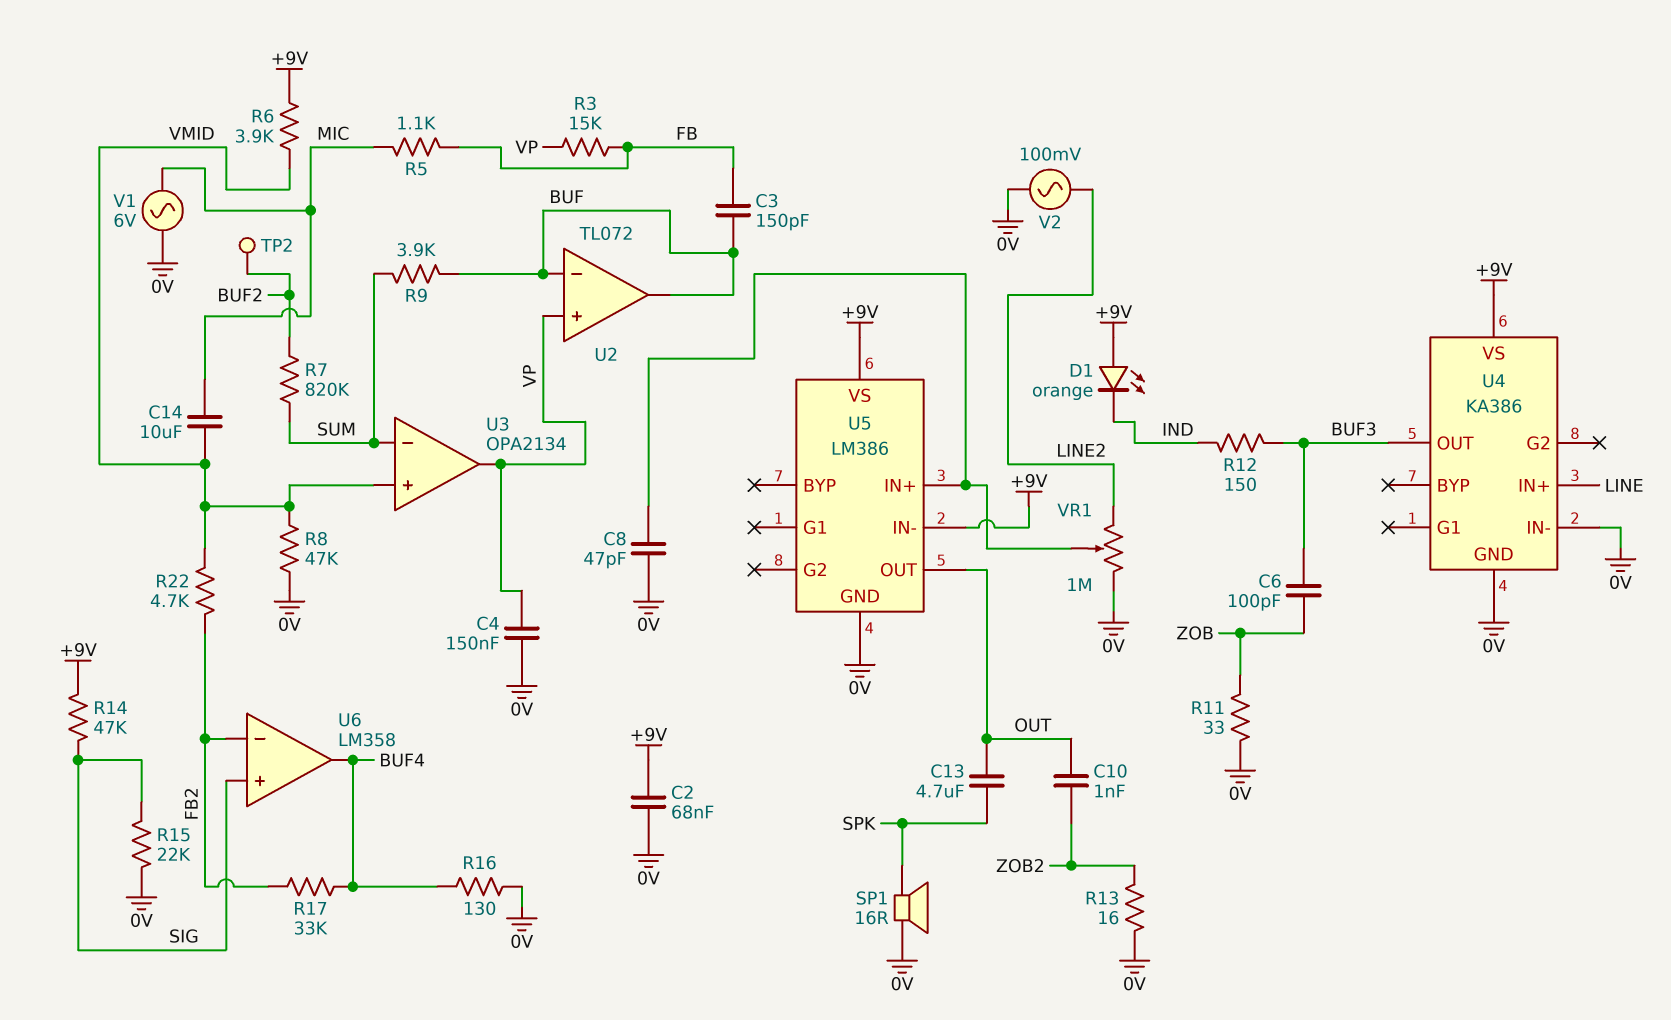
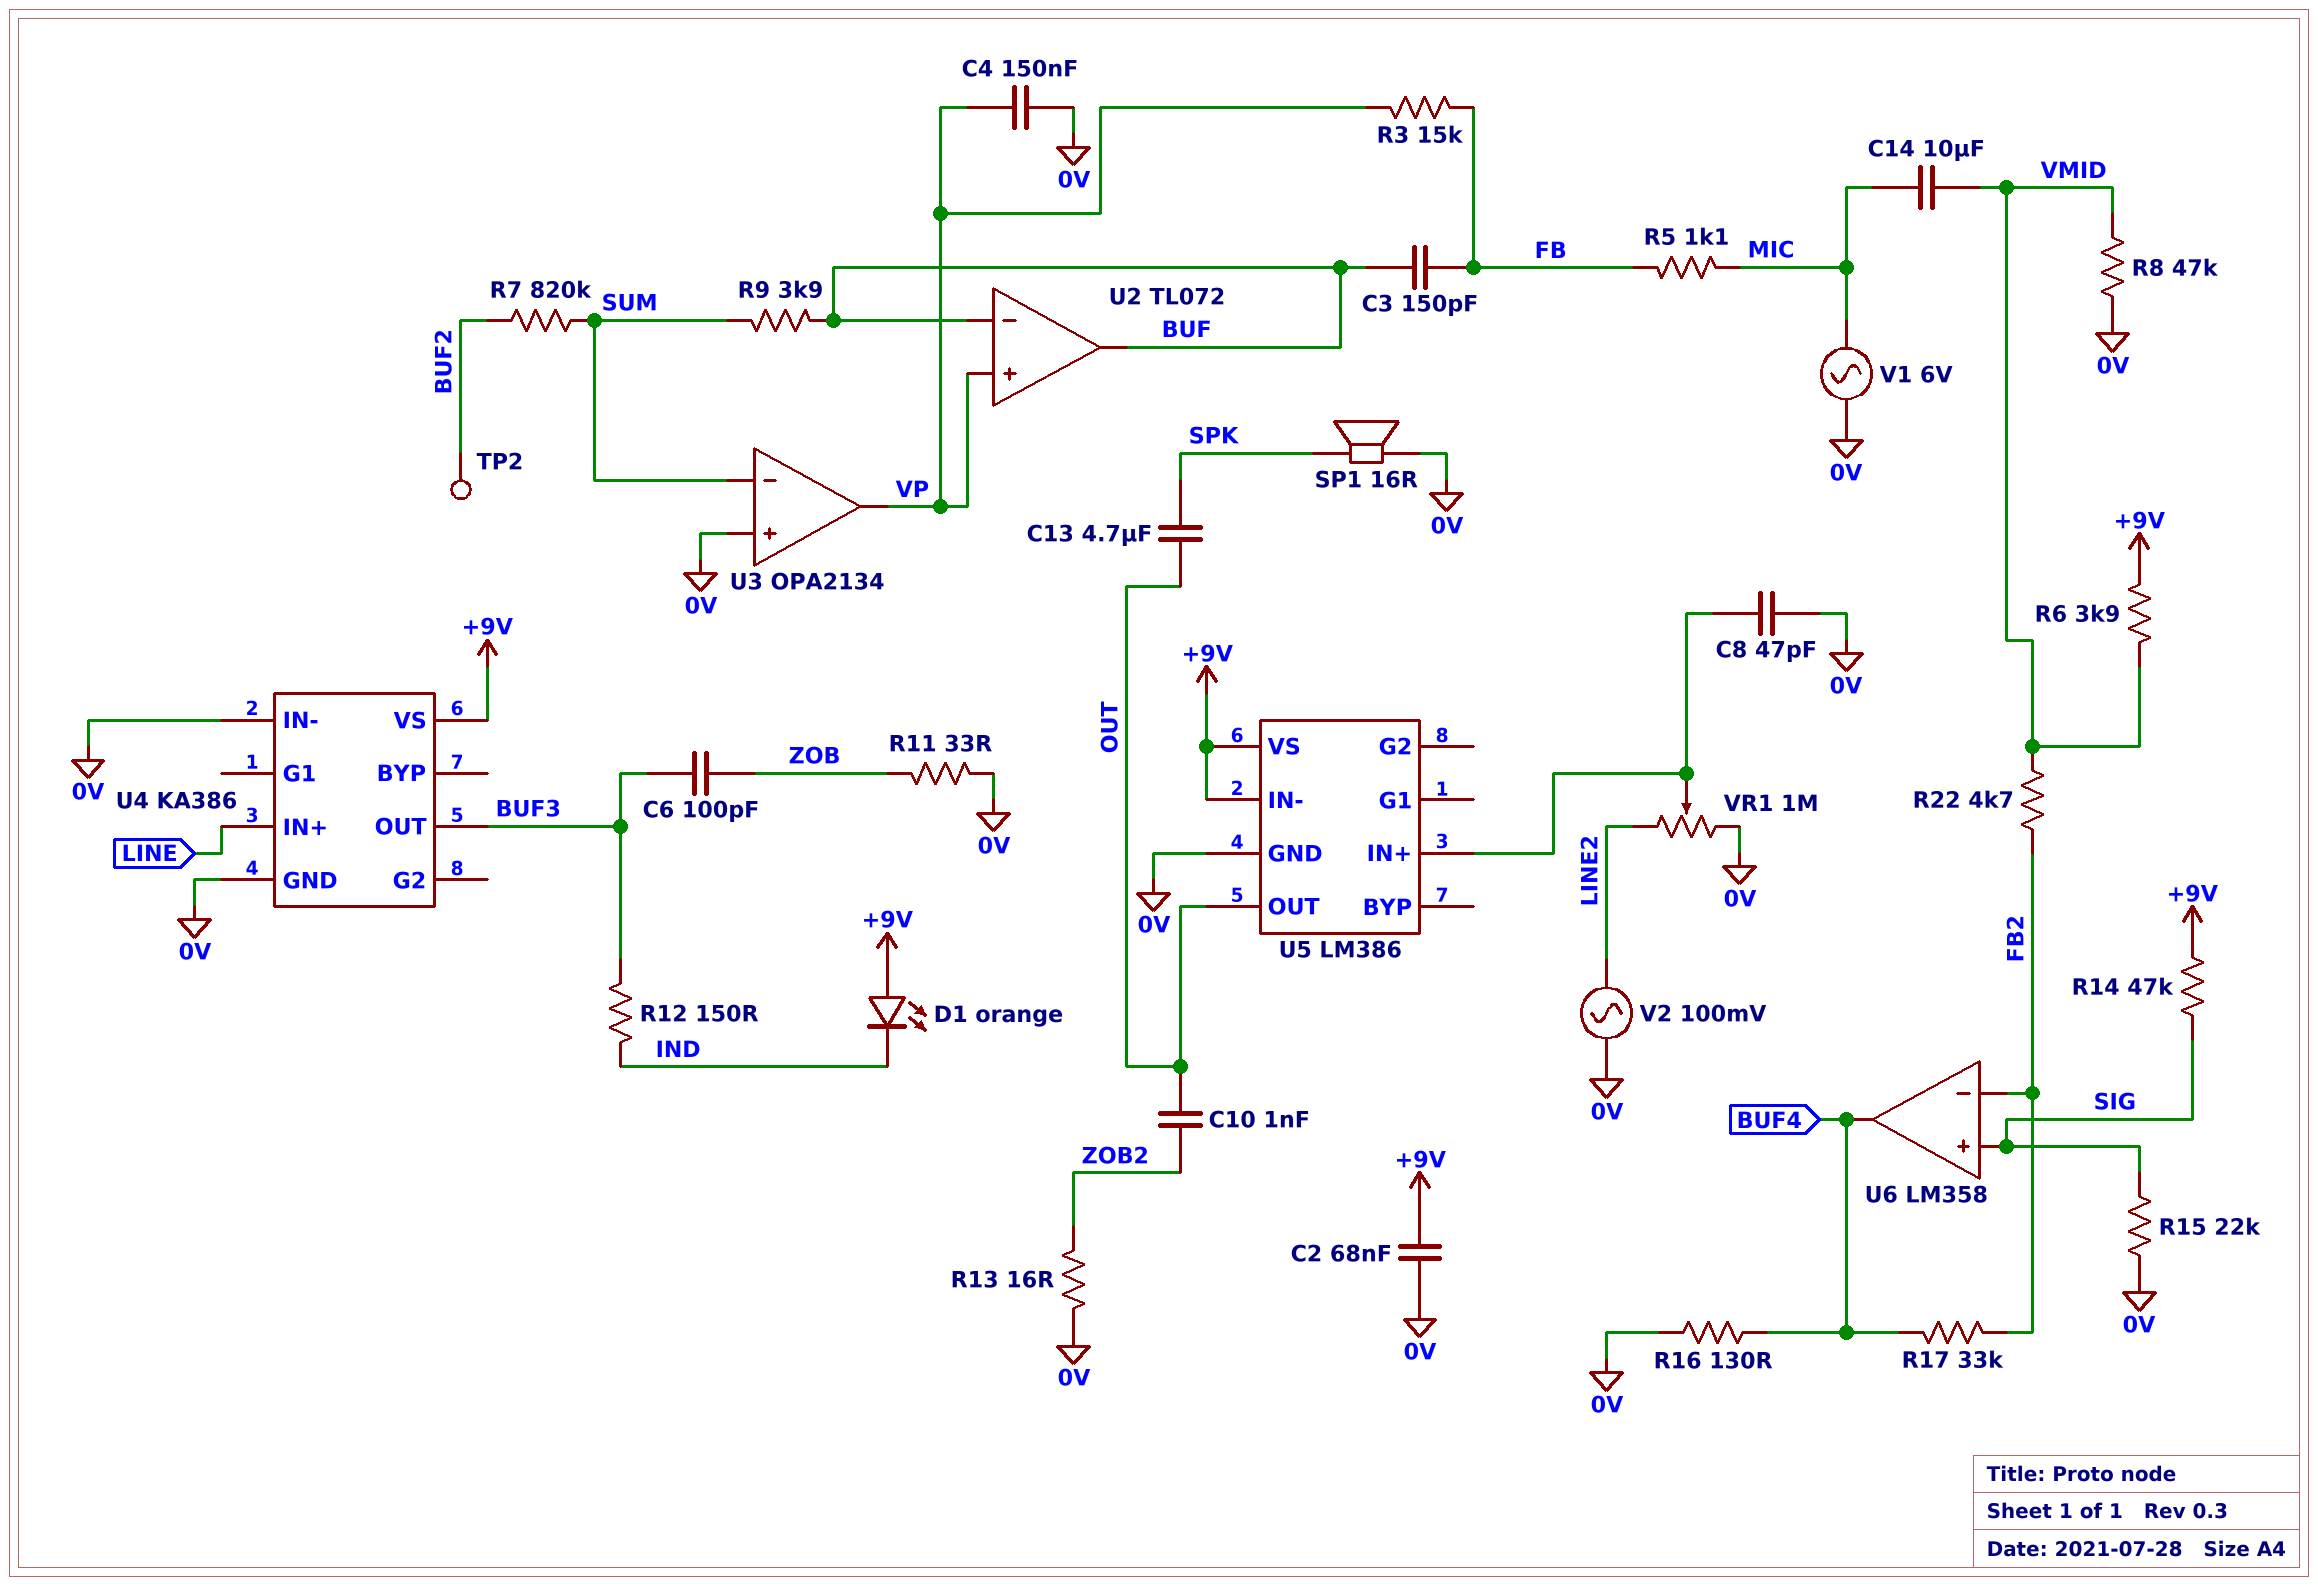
U3 pin in+: VMID -> 0V

